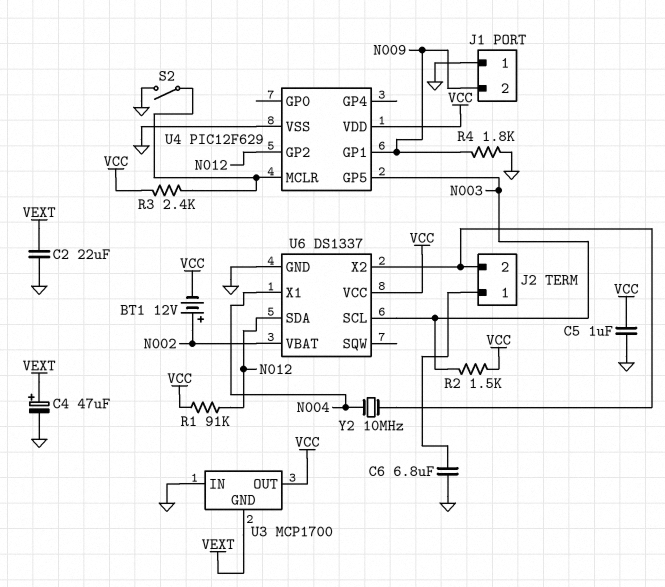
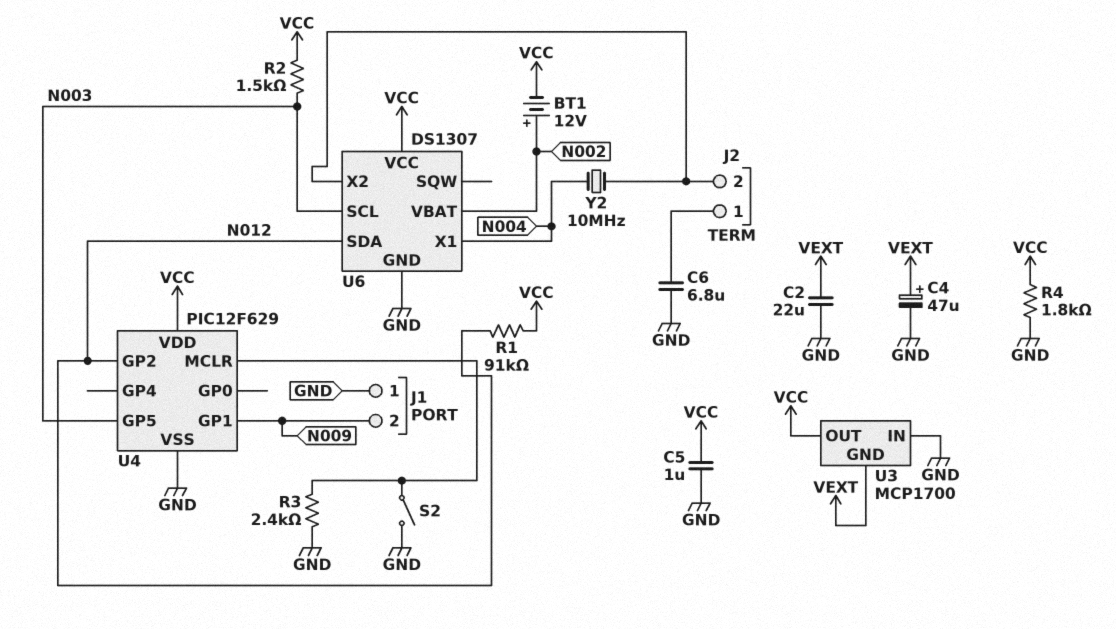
R3: 2.4k (U4/MCLR, VCC) -> 2.4k (GND, U4/MCLR)
R4: 1.8k (GND, N009) -> 1.8k (GND, VCC)
U6: DS1337 -> DS1307

